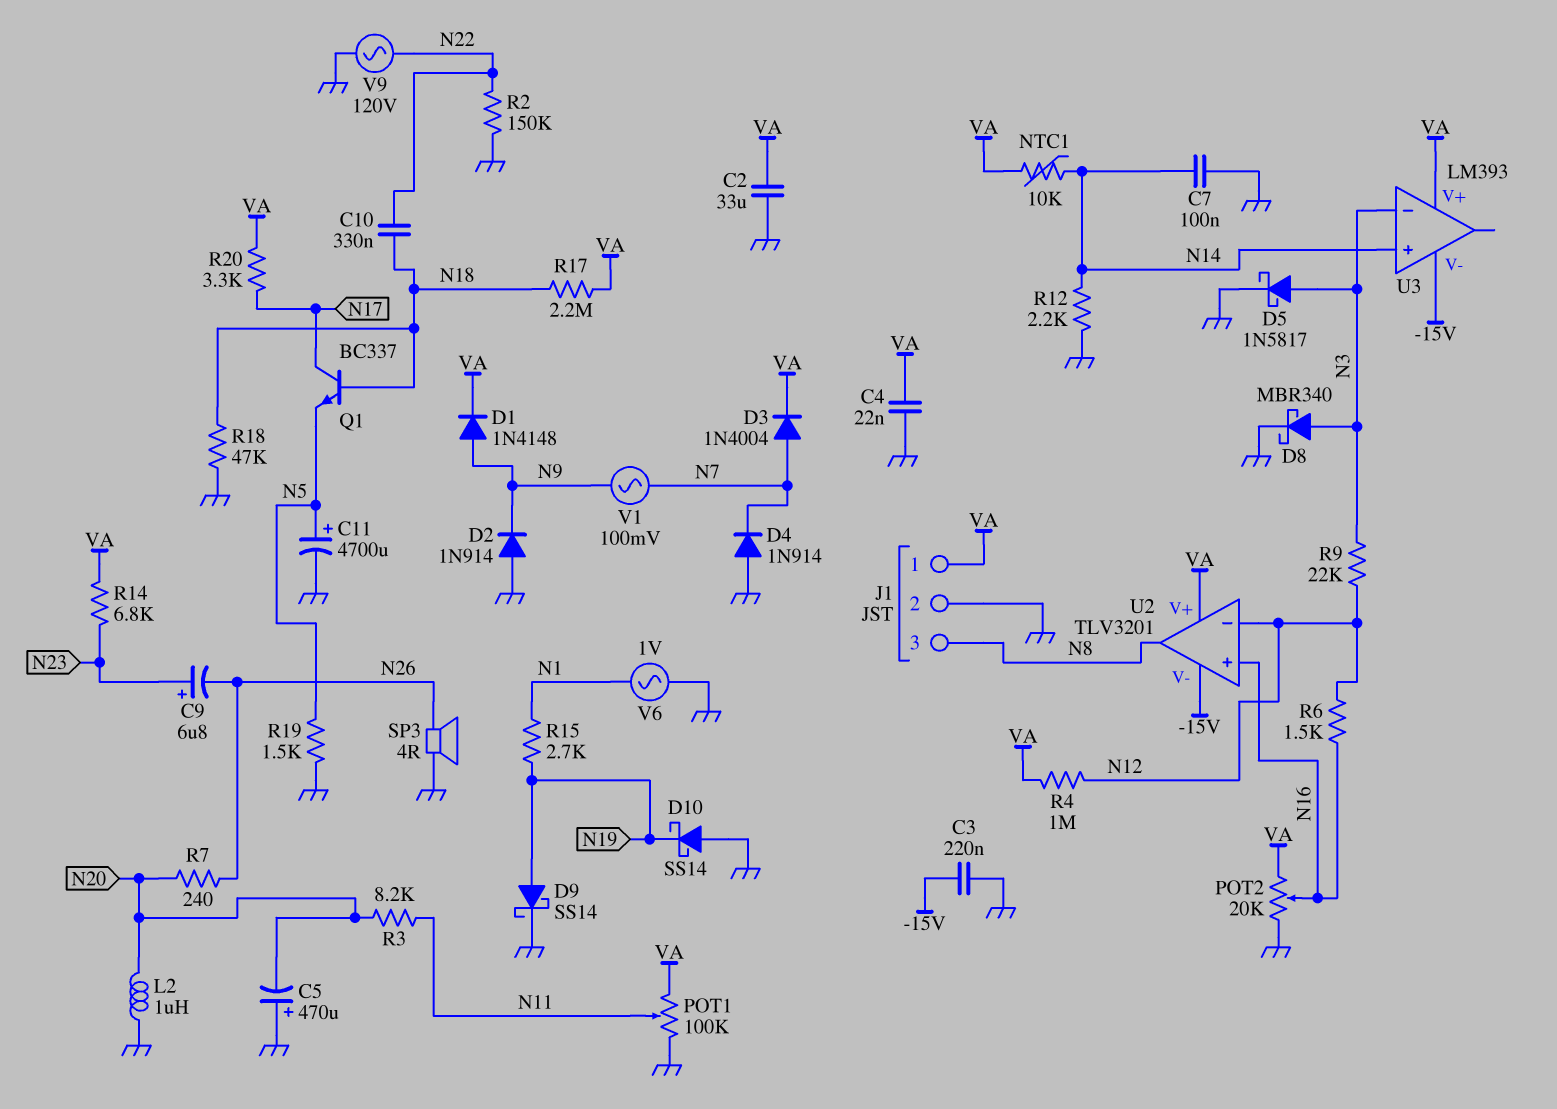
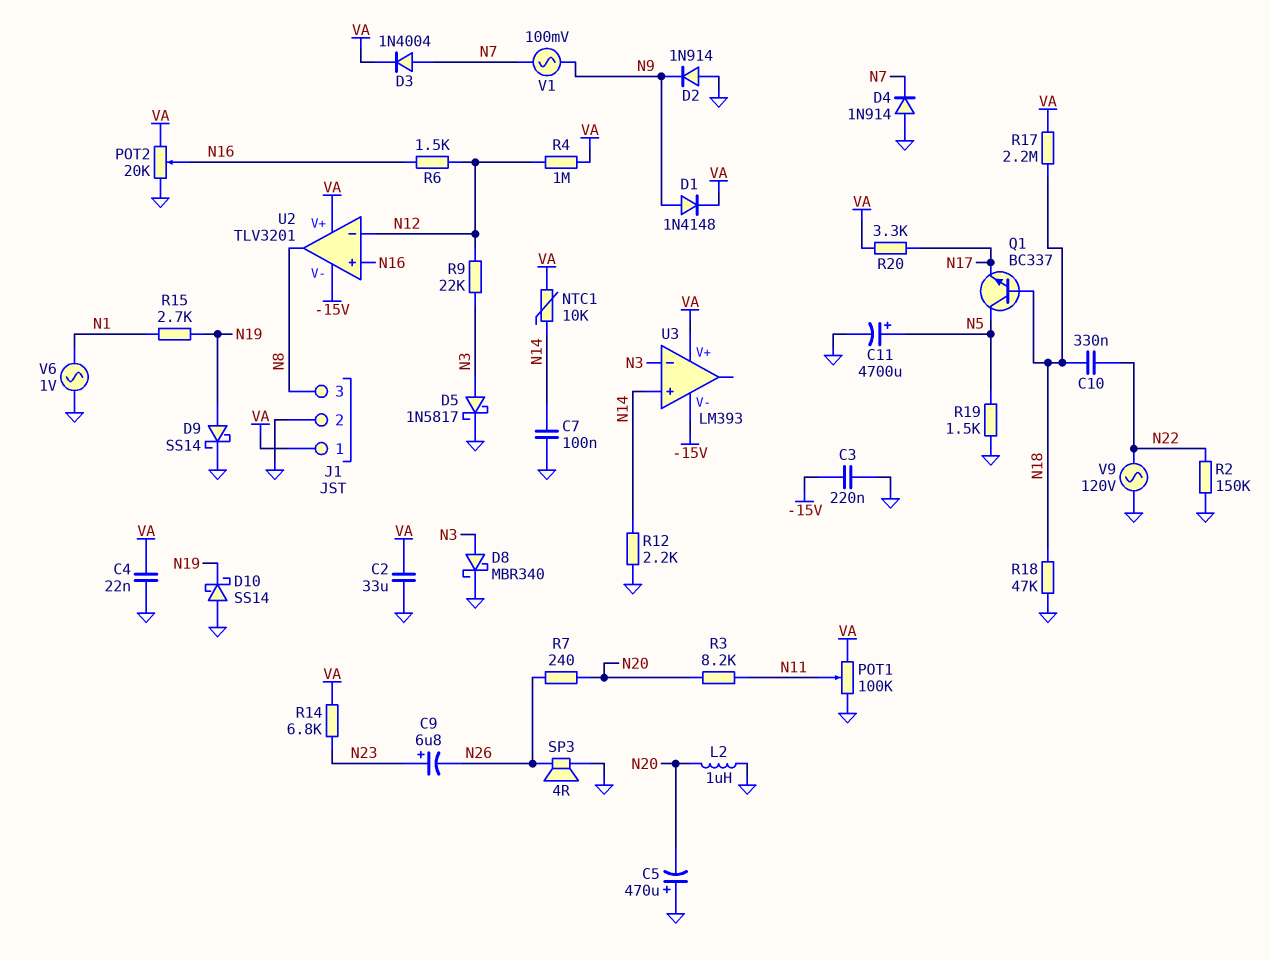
Q1: NPN BC337 (B N18, C N17, E N5) -> NPN BC337 (B N18, C N5, E N17)

